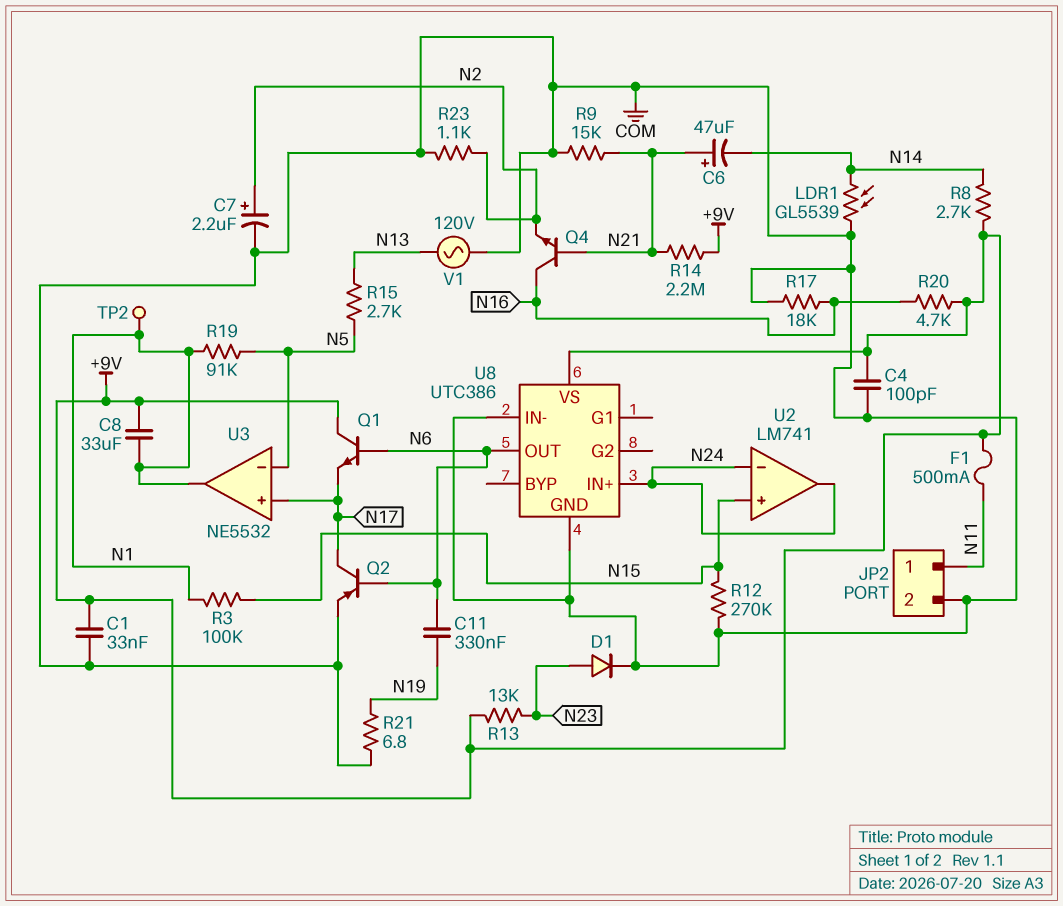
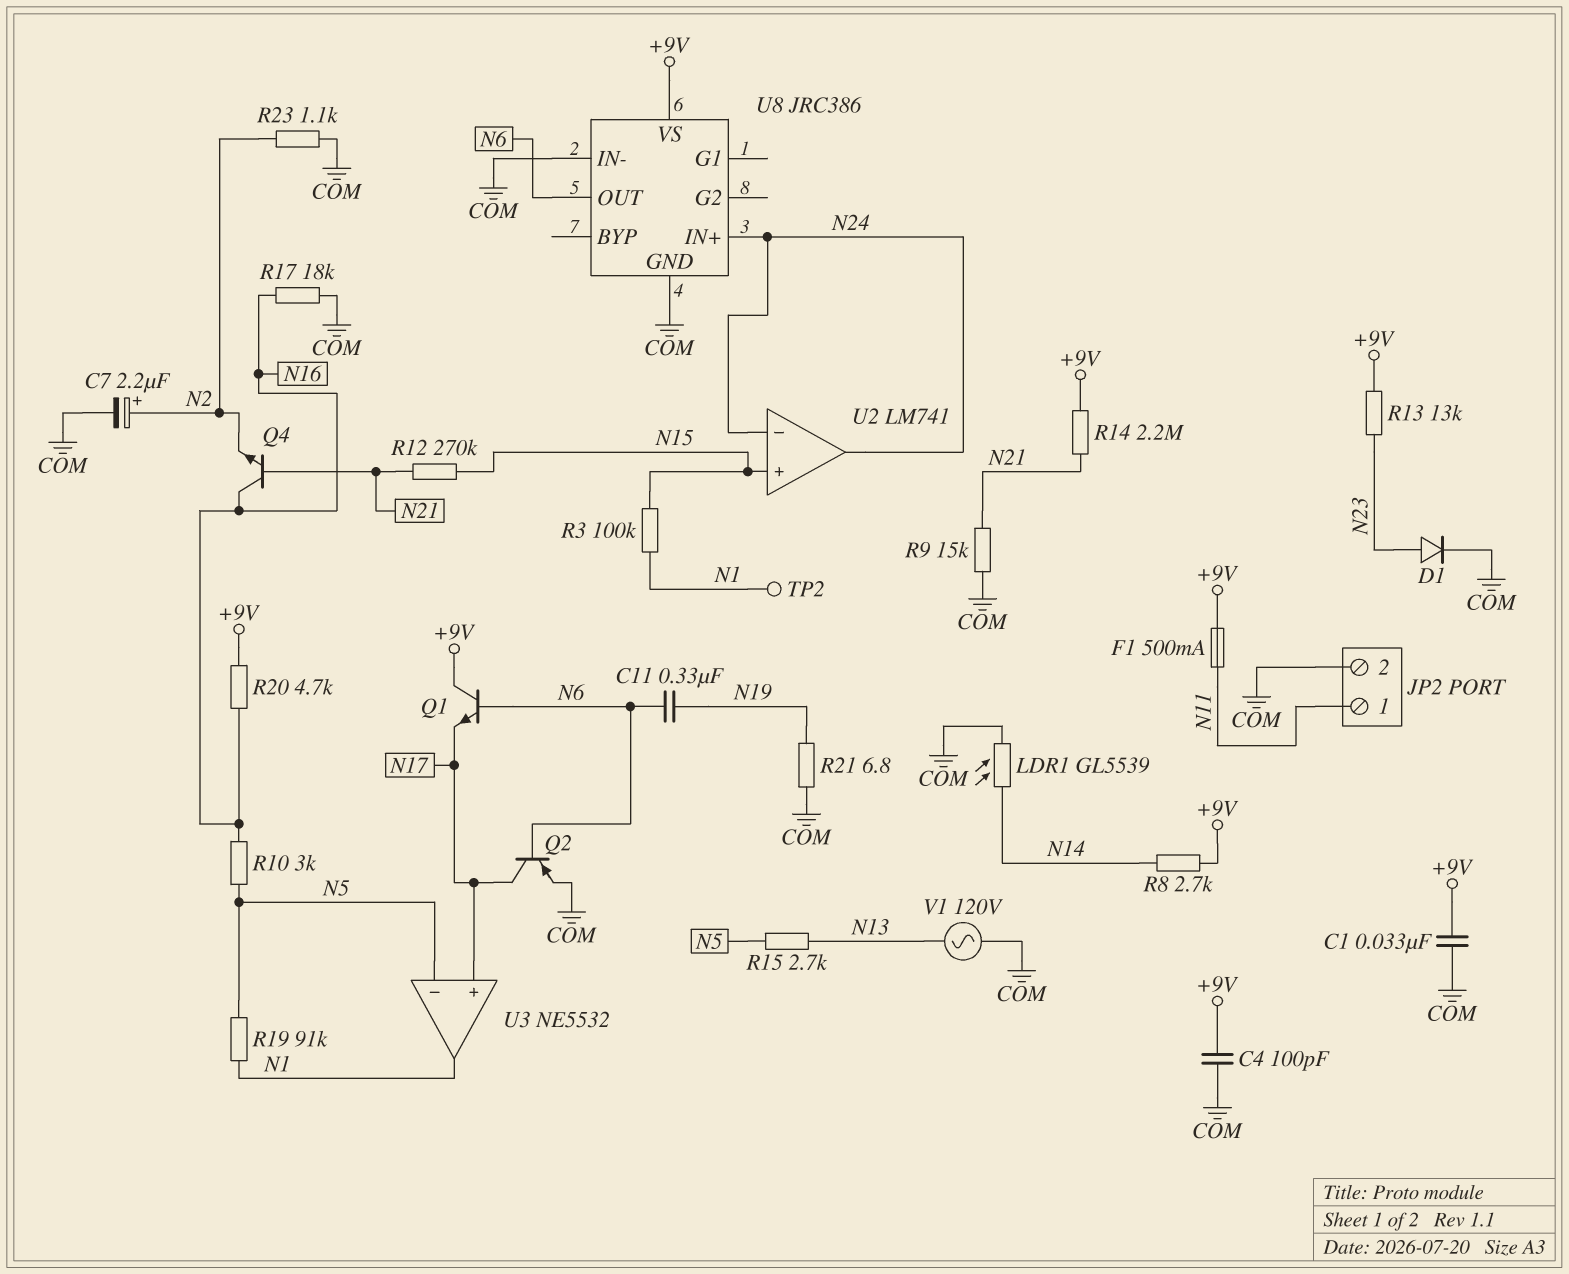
C6: 47uF (plus N21, minus N14) -> none
C8: 33uF (+9V, N1) -> none
R10: none -> 3k (N5, N16)
R12: 270k (COM, N15) -> 270k (N15, N21)
U8: UTC386 -> JRC386

